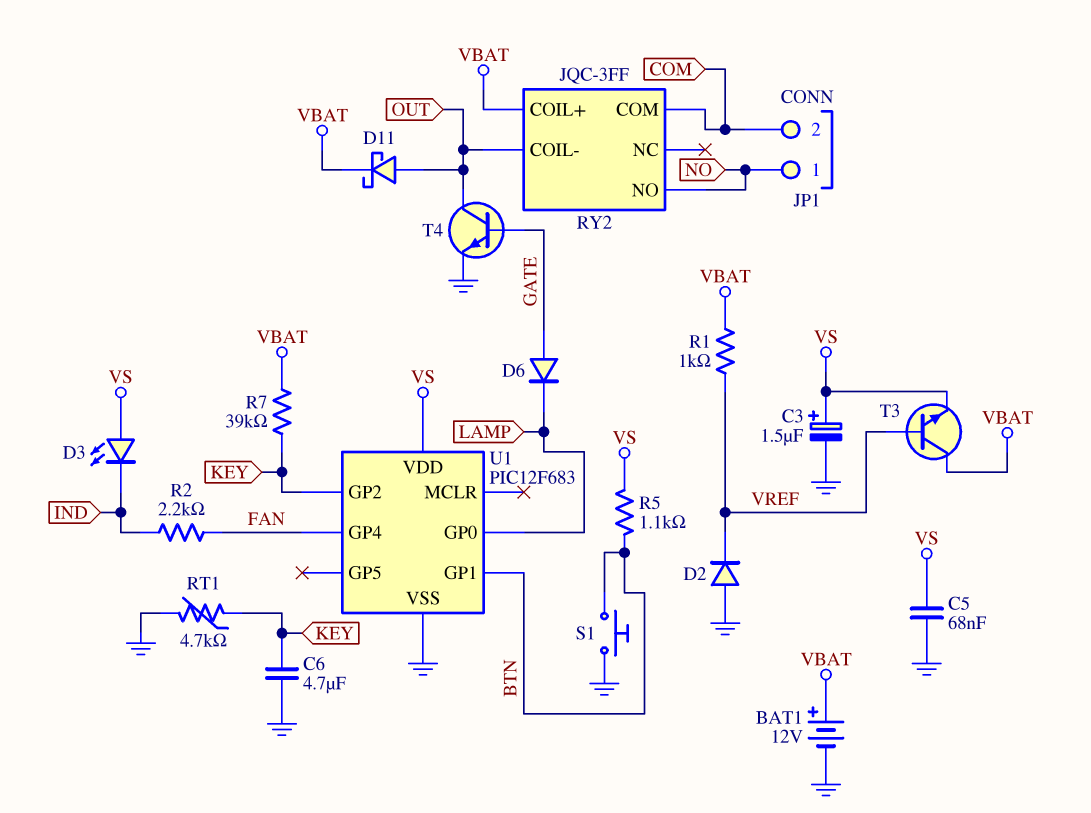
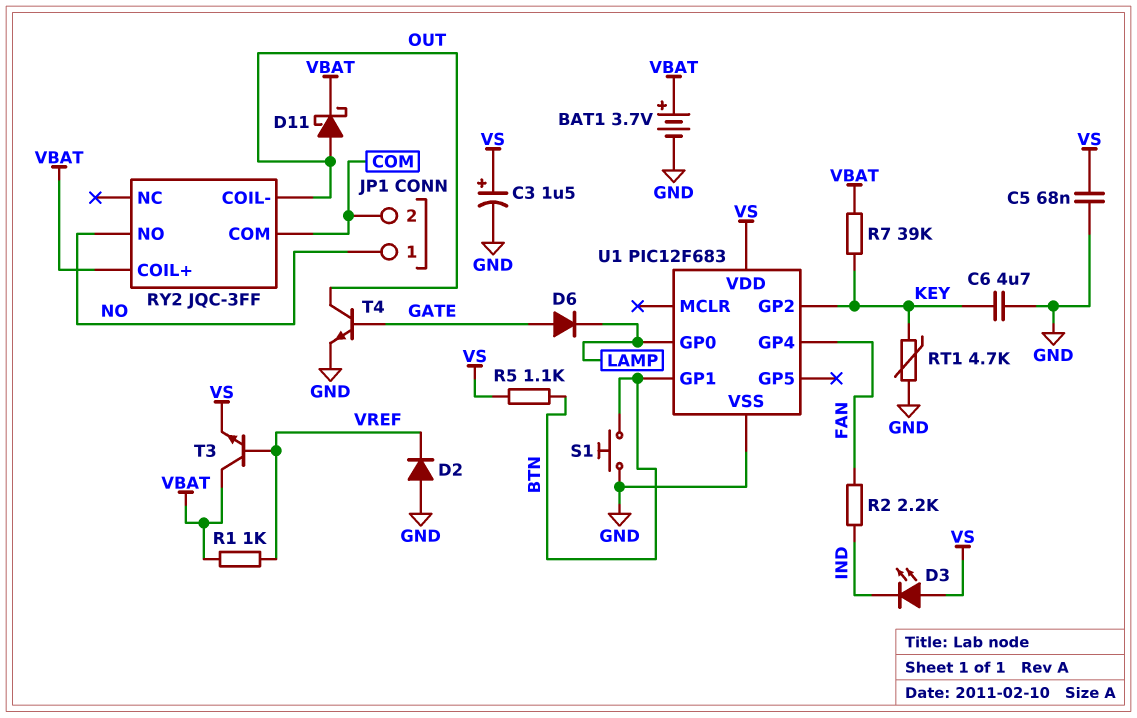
BAT1: 12V (plus VBAT, minus GND) -> 3.7V (plus VBAT, minus GND)

